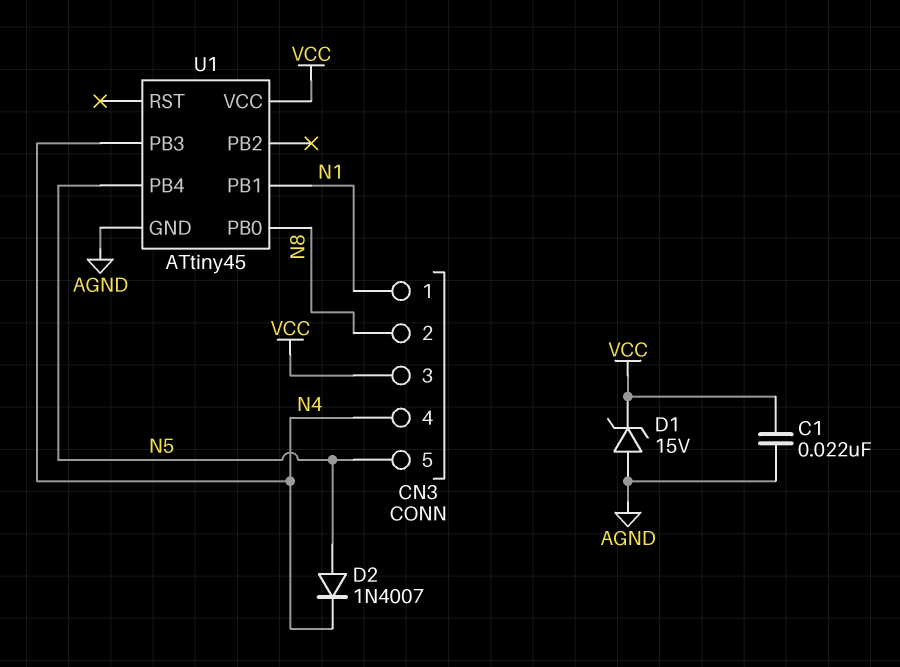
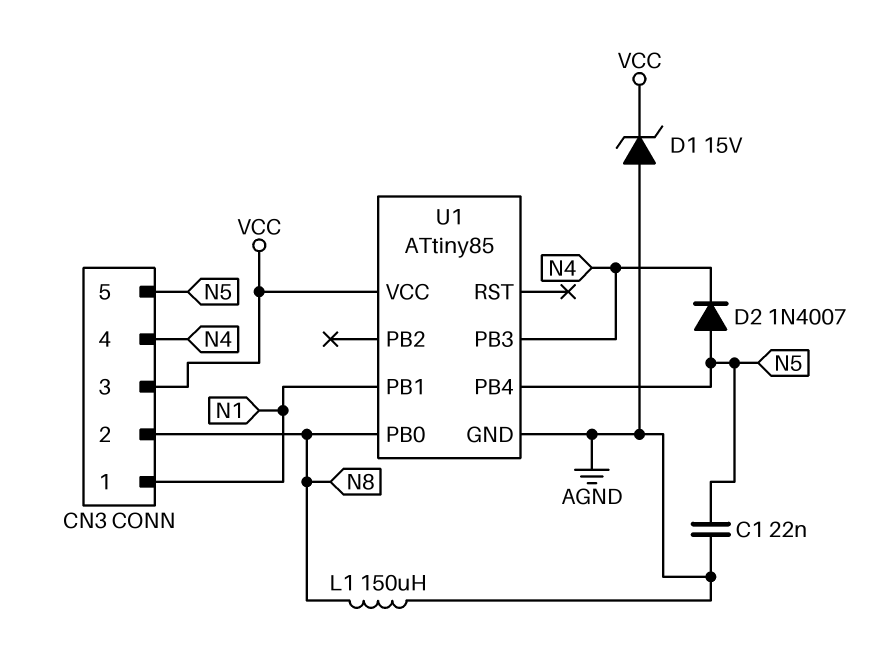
C1: 22nF (AGND, VCC) -> 22nF (AGND, N5)
L1: none -> 150uH (AGND, N8)
U1: ATtiny45 -> ATtiny85

